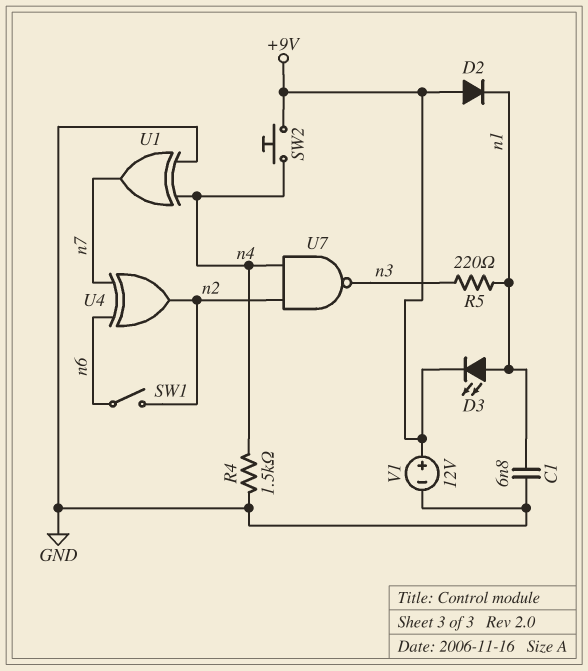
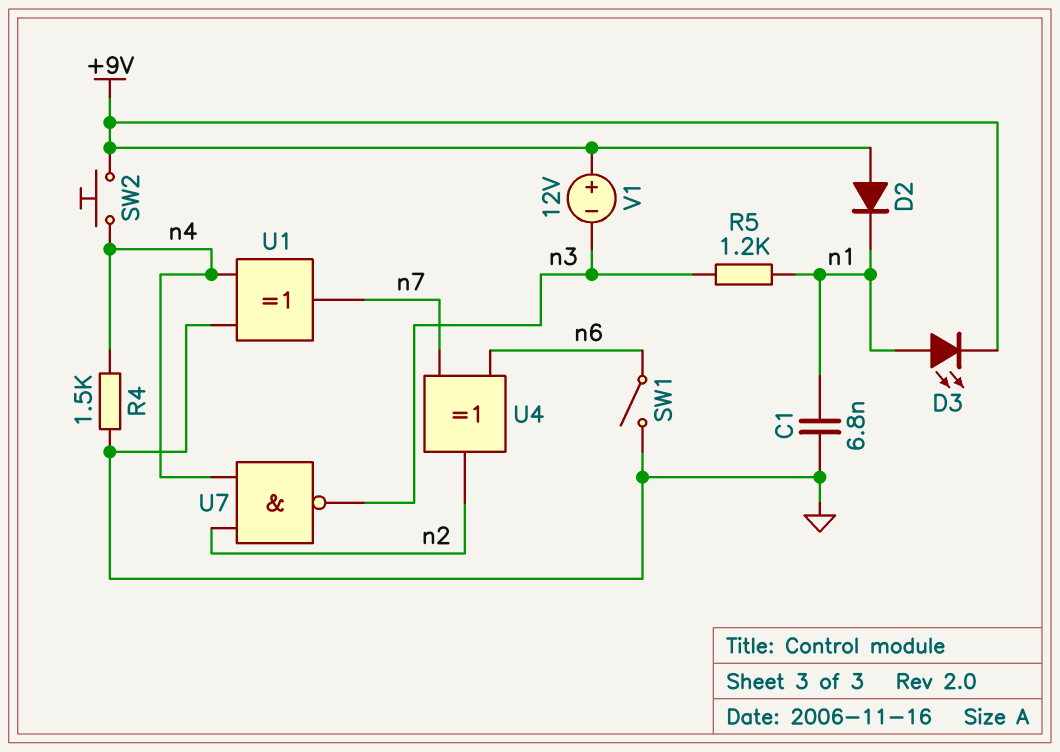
R5: 220 (n1, n3) -> 1.2k (n1, n3)
SW1: switch (n2, n6) -> switch (GND, n6)
V1: 12V (plus +9V, minus GND) -> 12V (plus +9V, minus n3)

